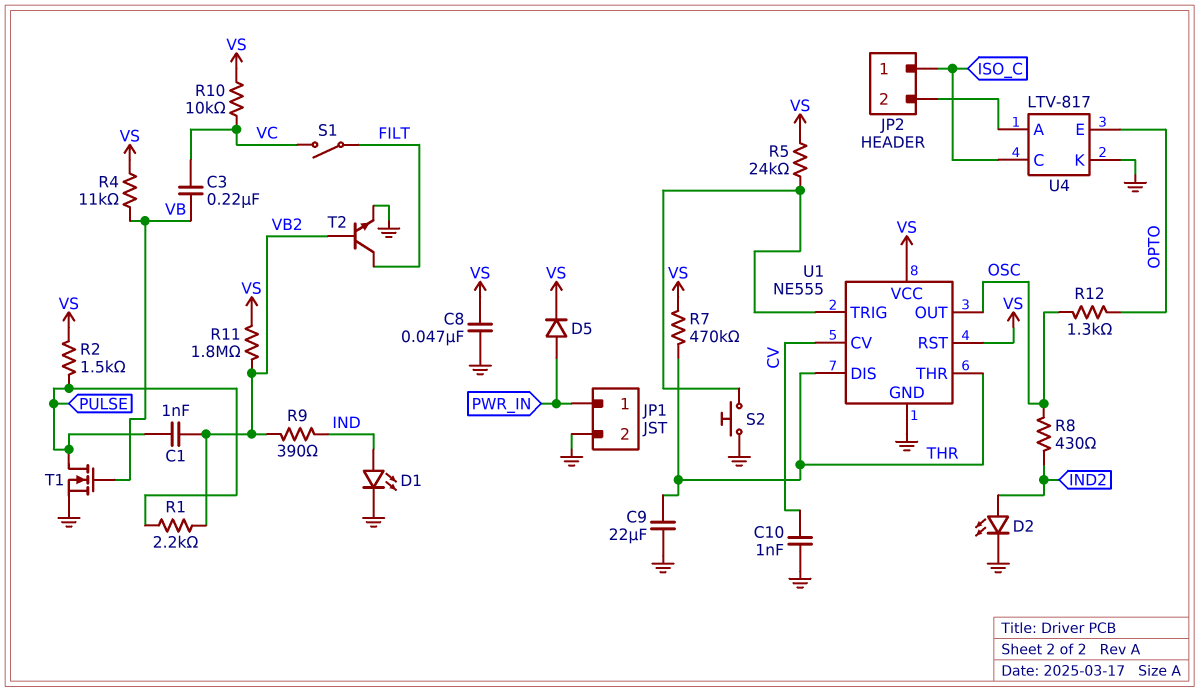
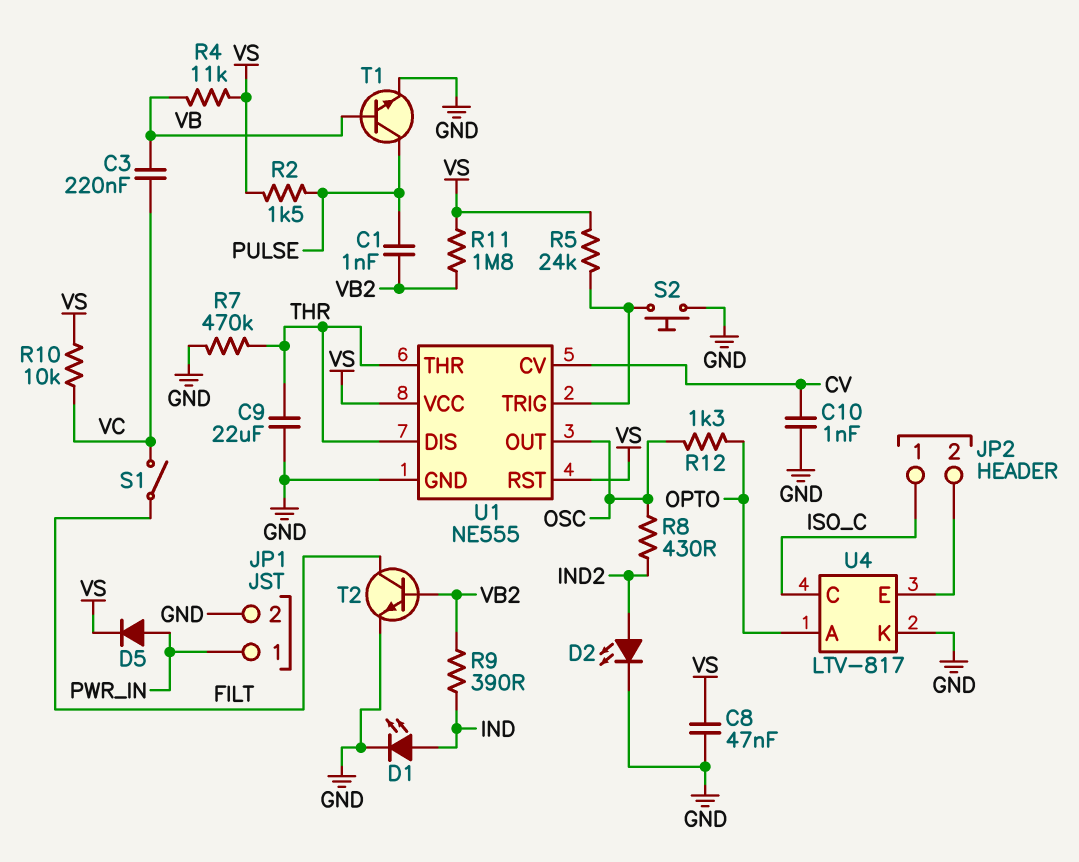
R1: 2.2k (PULSE, VB2) -> none
R7: 470k (THR, VS) -> 470k (GND, THR)
T1: NMOS (G VB, D PULSE, S GND) -> NPN (B VB, C PULSE, E GND)
U4 pin A: JP2/2 -> OPTO
U4 pin E: OPTO -> JP2/2

